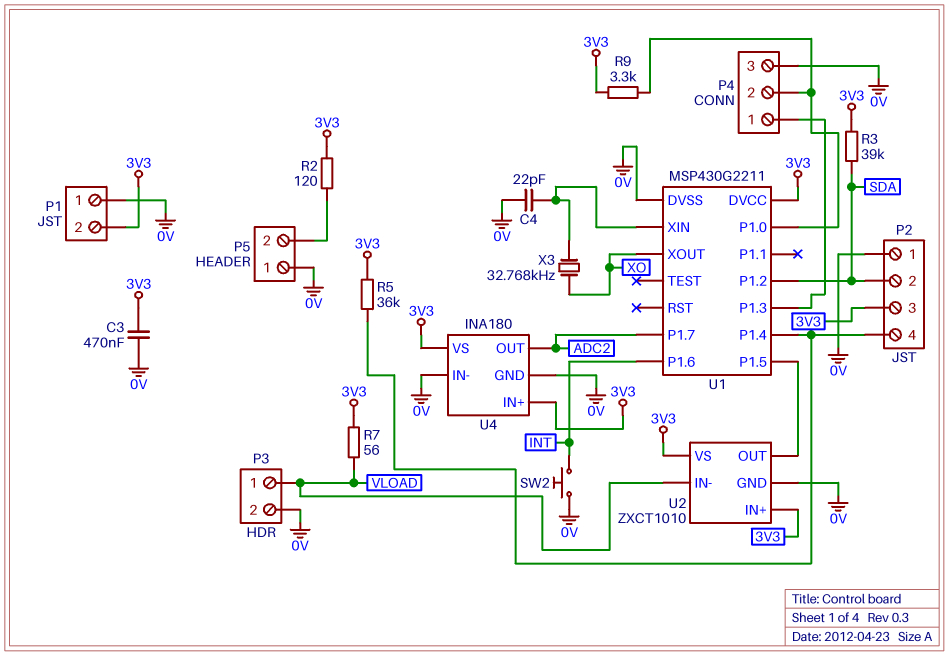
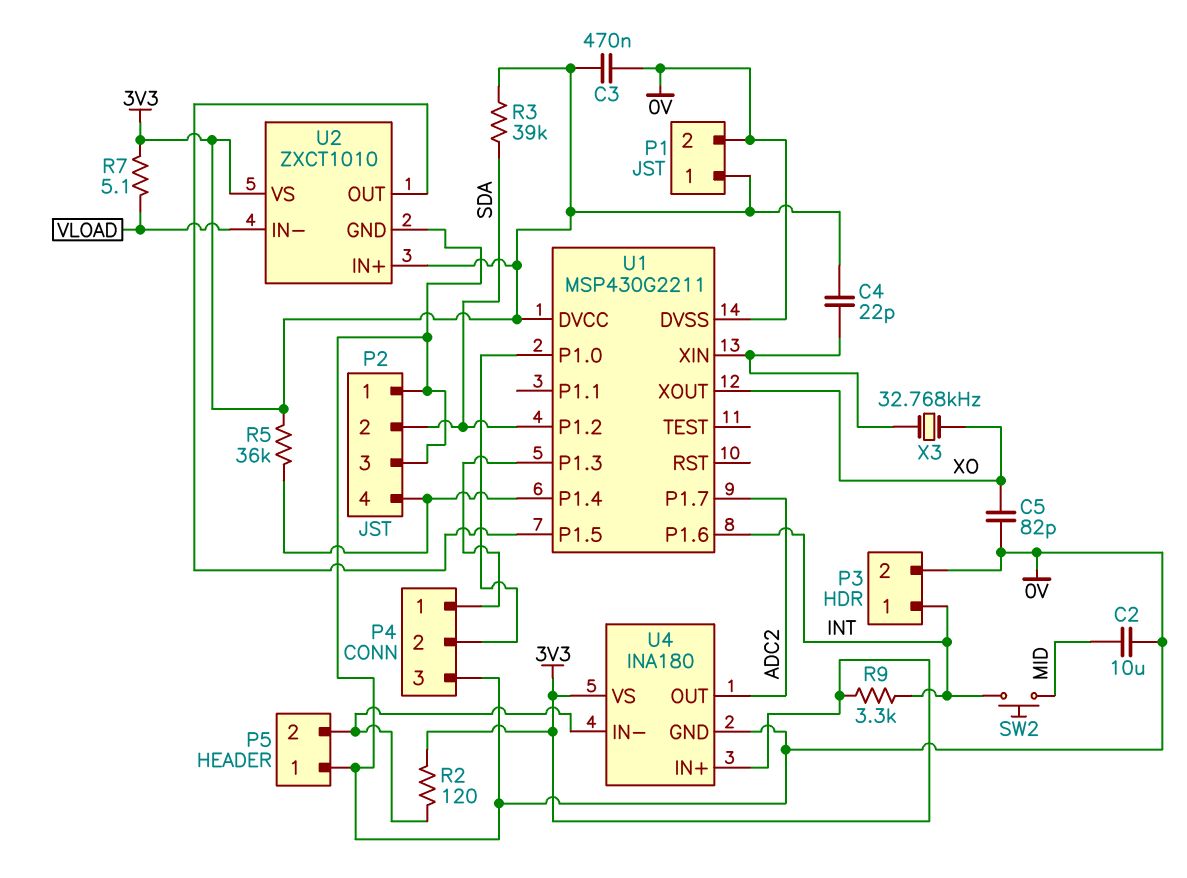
C2: none -> 10uF (0V, MID)
C4: 22pF (0V, U1/XIN) -> 22pF (3V3, U1/XIN)
C5: none -> 82pF (0V, XO)
P1 pin 1: 0V -> 3V3
P1 pin 2: 3V3 -> 0V
P2 pin 3: 3V3 -> 0V
P3 pin 1: VLOAD -> INT
R7: 56 (3V3, VLOAD) -> 5.1 (3V3, VLOAD)
R9: 3.3k (3V3, P4/2) -> 3.3k (3V3, INT)
SW2: button (0V, INT) -> button (INT, MID)
U4 pin IN-: 0V -> P5/2

